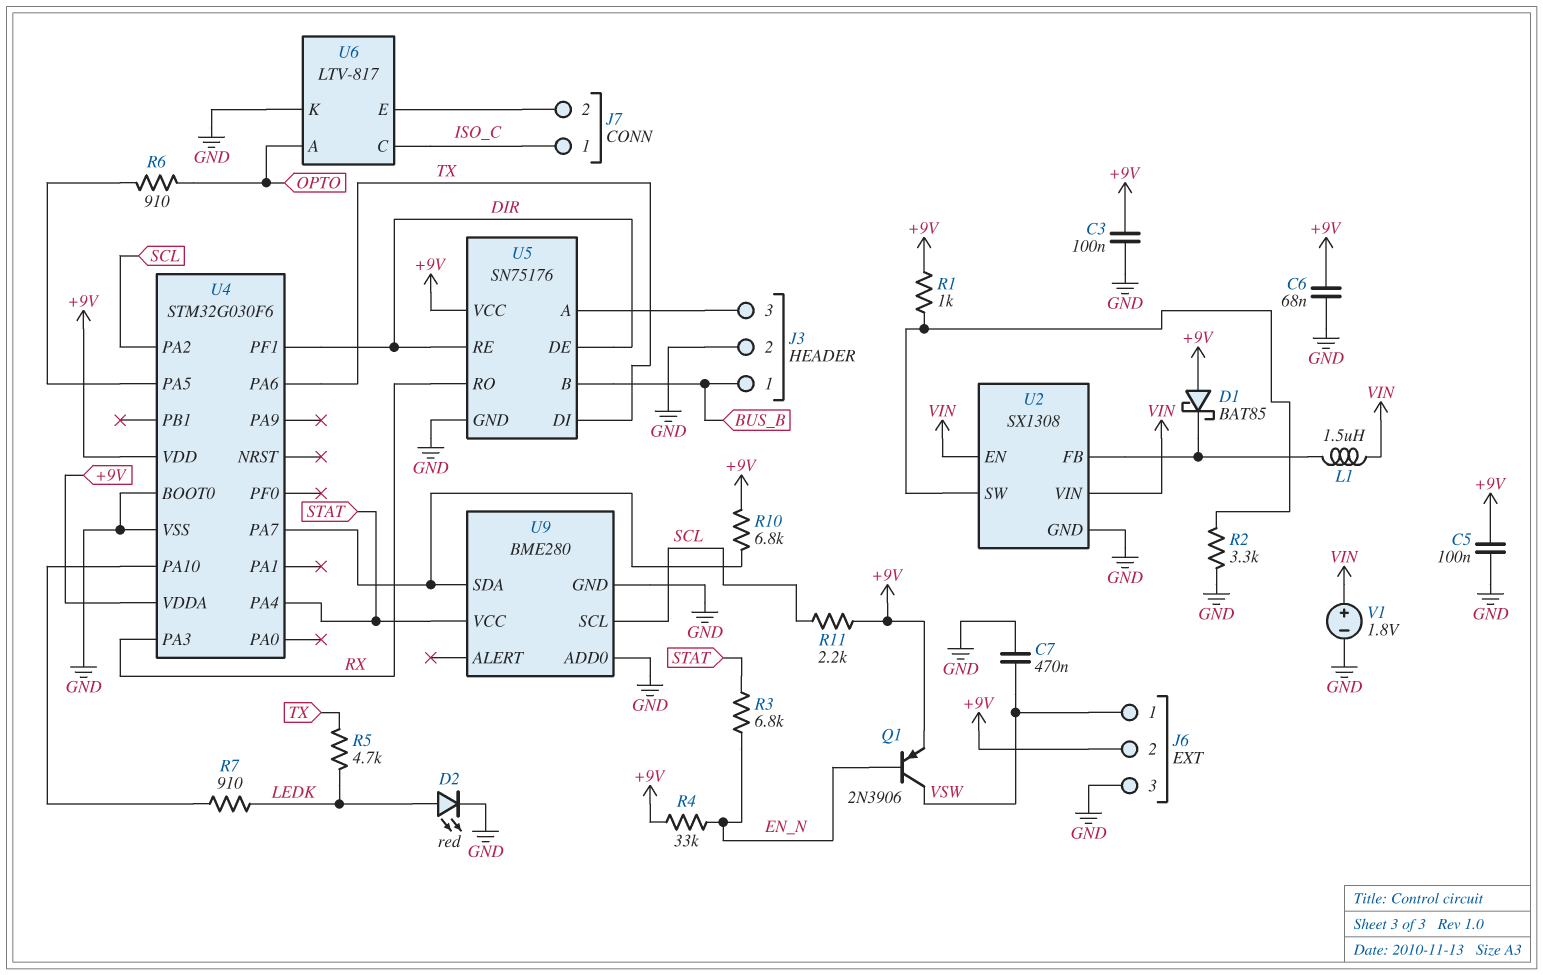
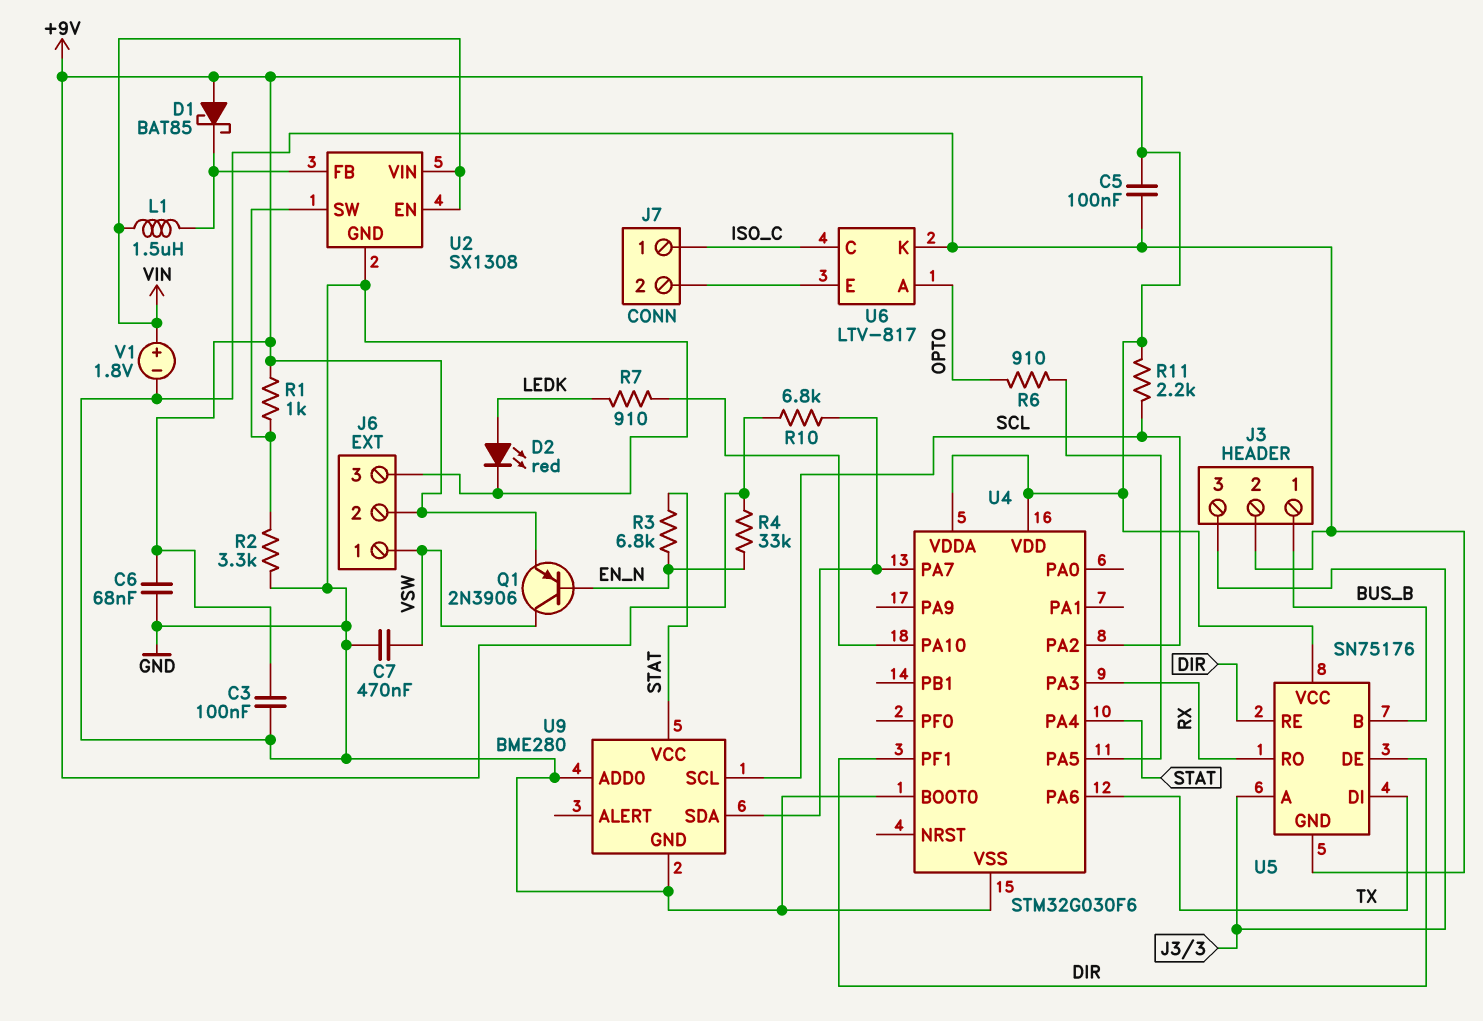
R5: 4.7k (LEDK, TX) -> none

